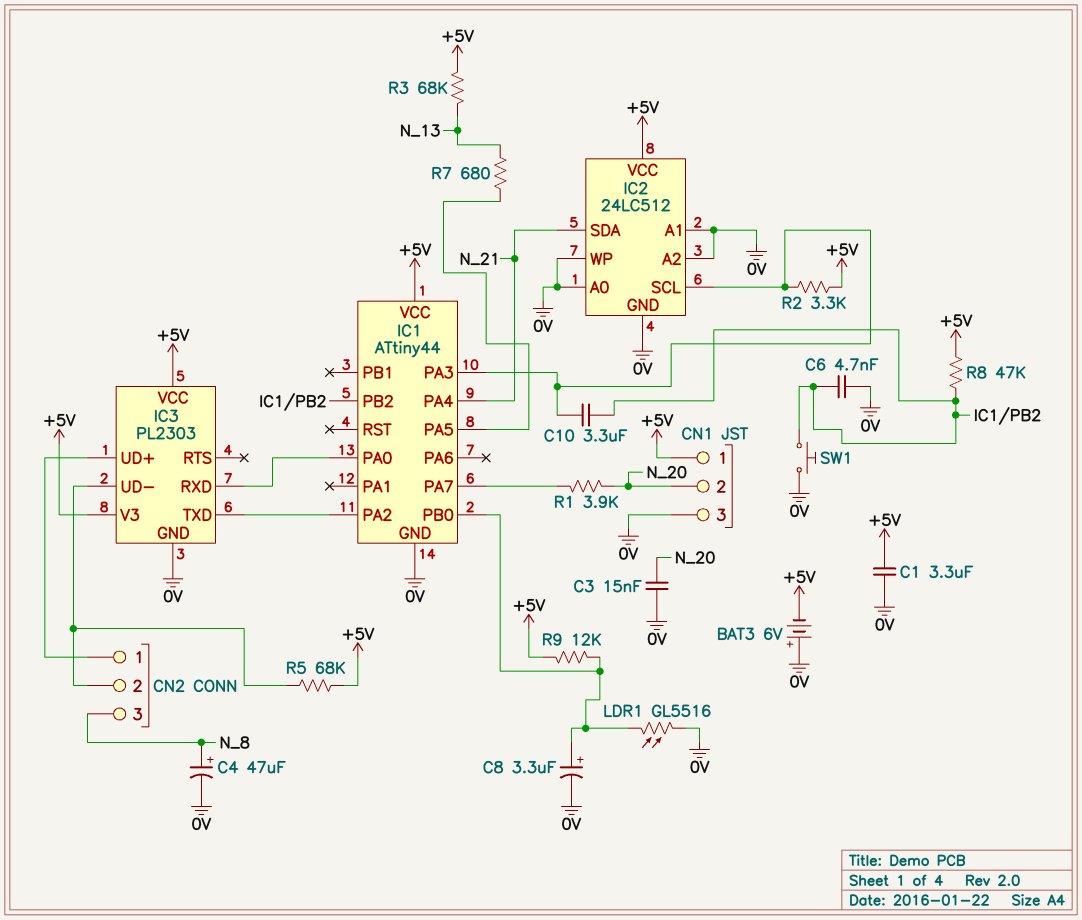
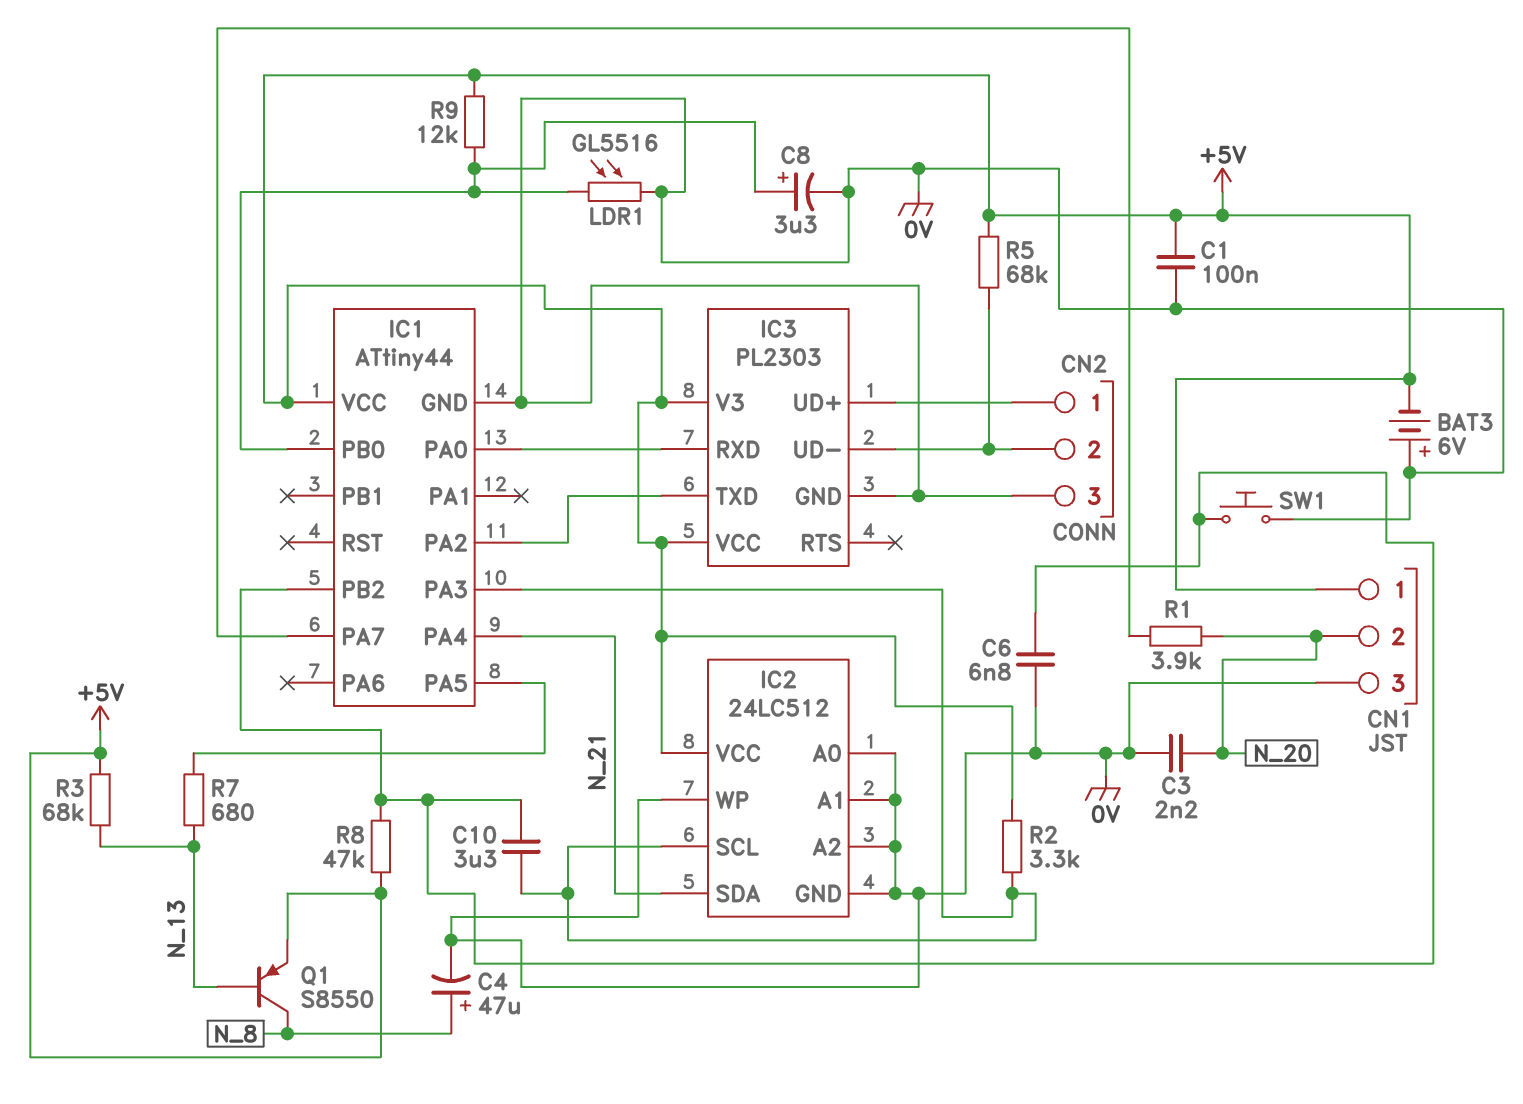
C1: 3.3uF (+5V, 0V) -> 100nF (+5V, 0V)
C3: 15nF (0V, N_20) -> 2.2nF (0V, N_20)
C6: 4.7nF (0V, IC1/PB2) -> 6.8nF (0V, IC1/PB2)
CN2 pin 3: N_8 -> 0V
Q1: none -> PNP S8550 (B N_13, C N_8, E +5V)

